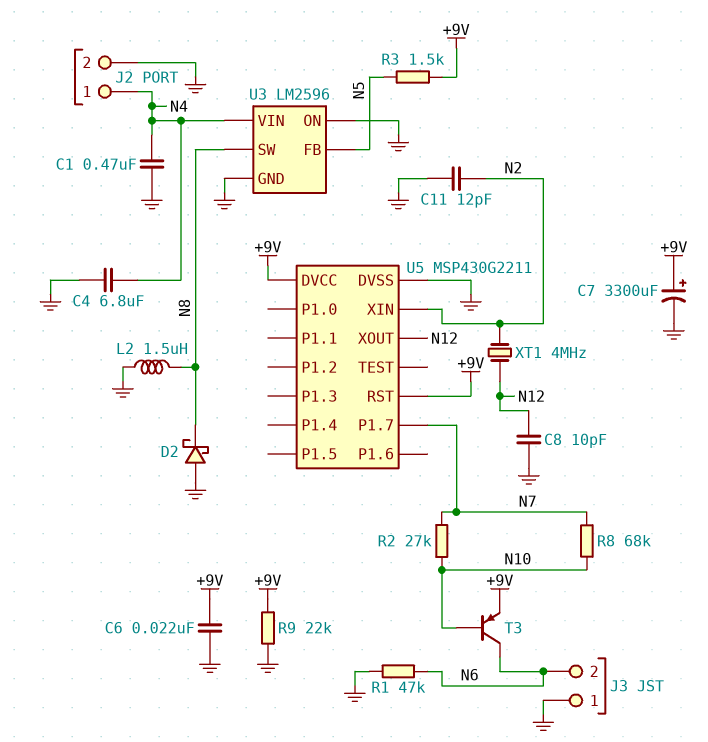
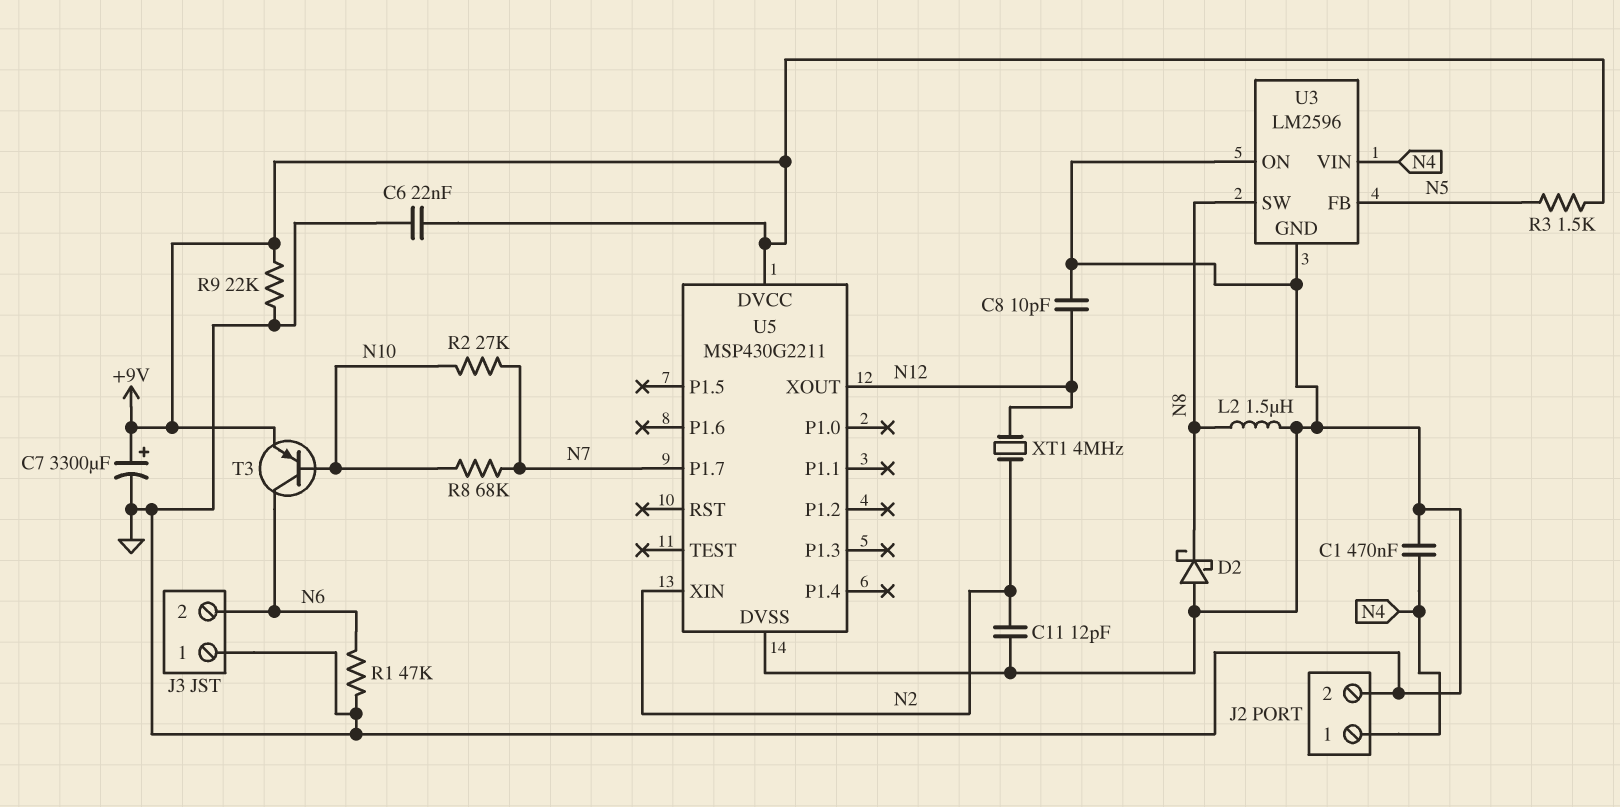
C4: 6.8uF (GND, N4) -> none
U5 pin RST: +9V -> none

